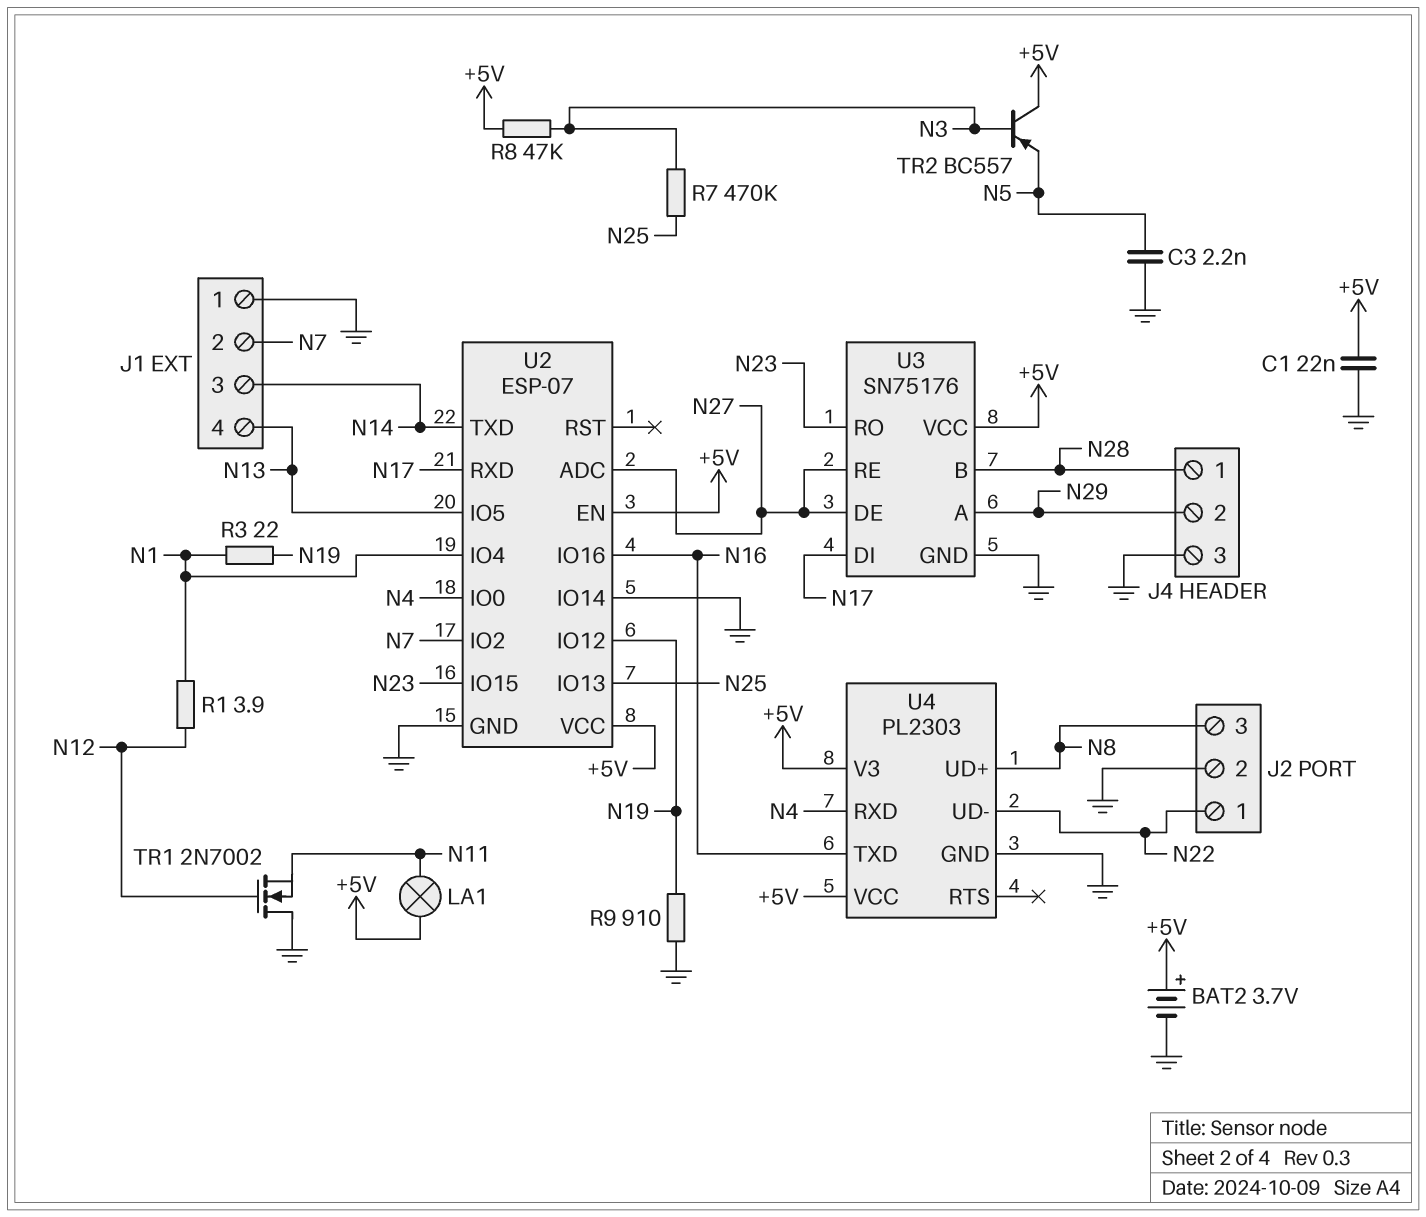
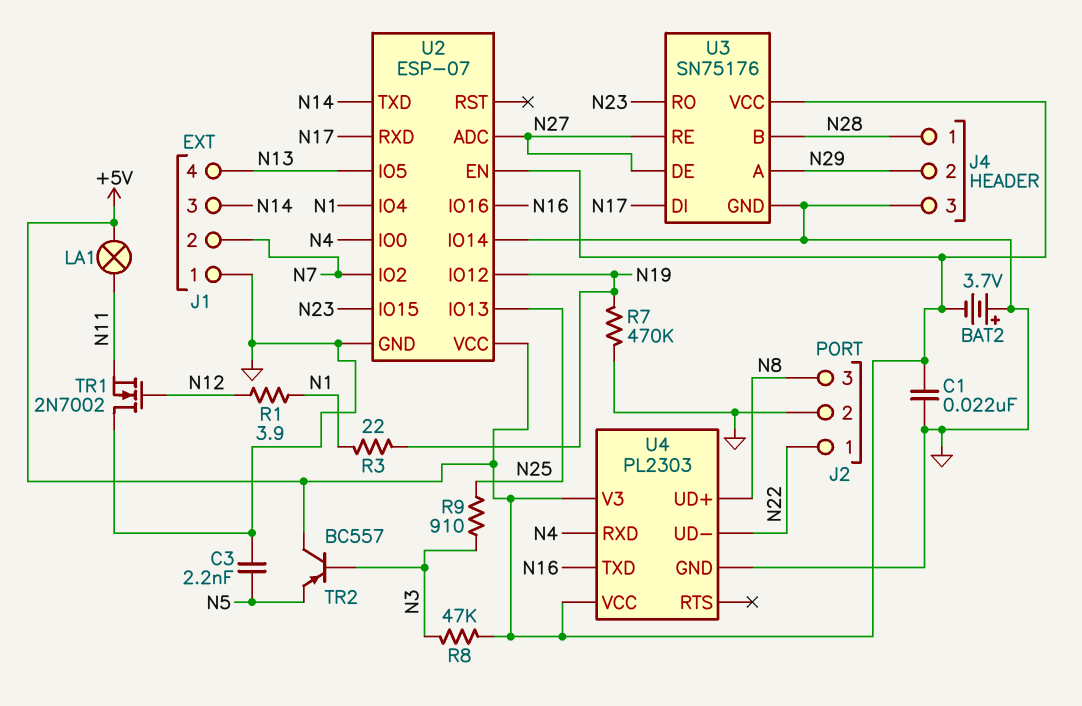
BAT2: 3.7V (plus +5V, minus GND) -> 3.7V (plus GND, minus +5V)
R7: 470k (N3, N25) -> 470k (GND, N19)
R9: 910 (GND, N19) -> 910 (N3, N25)

